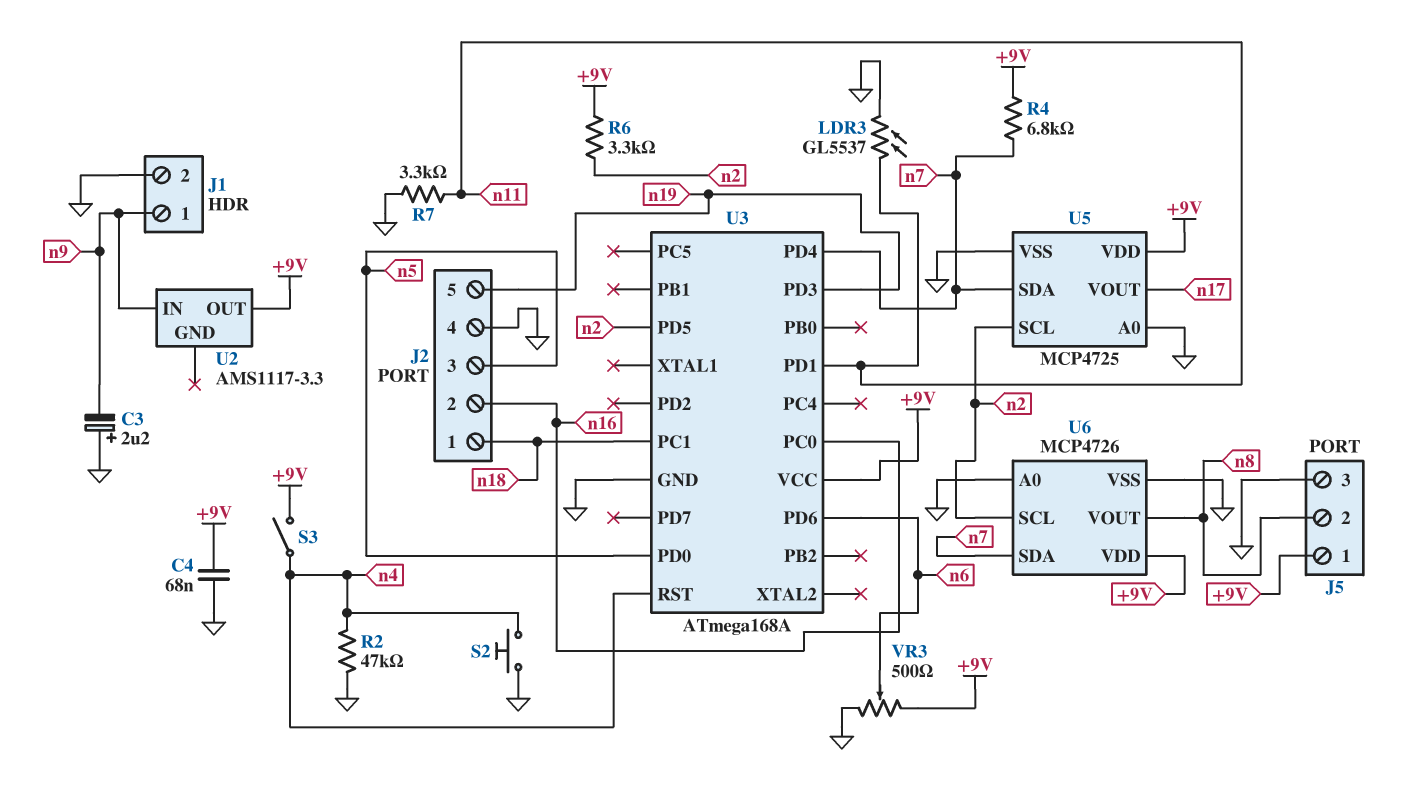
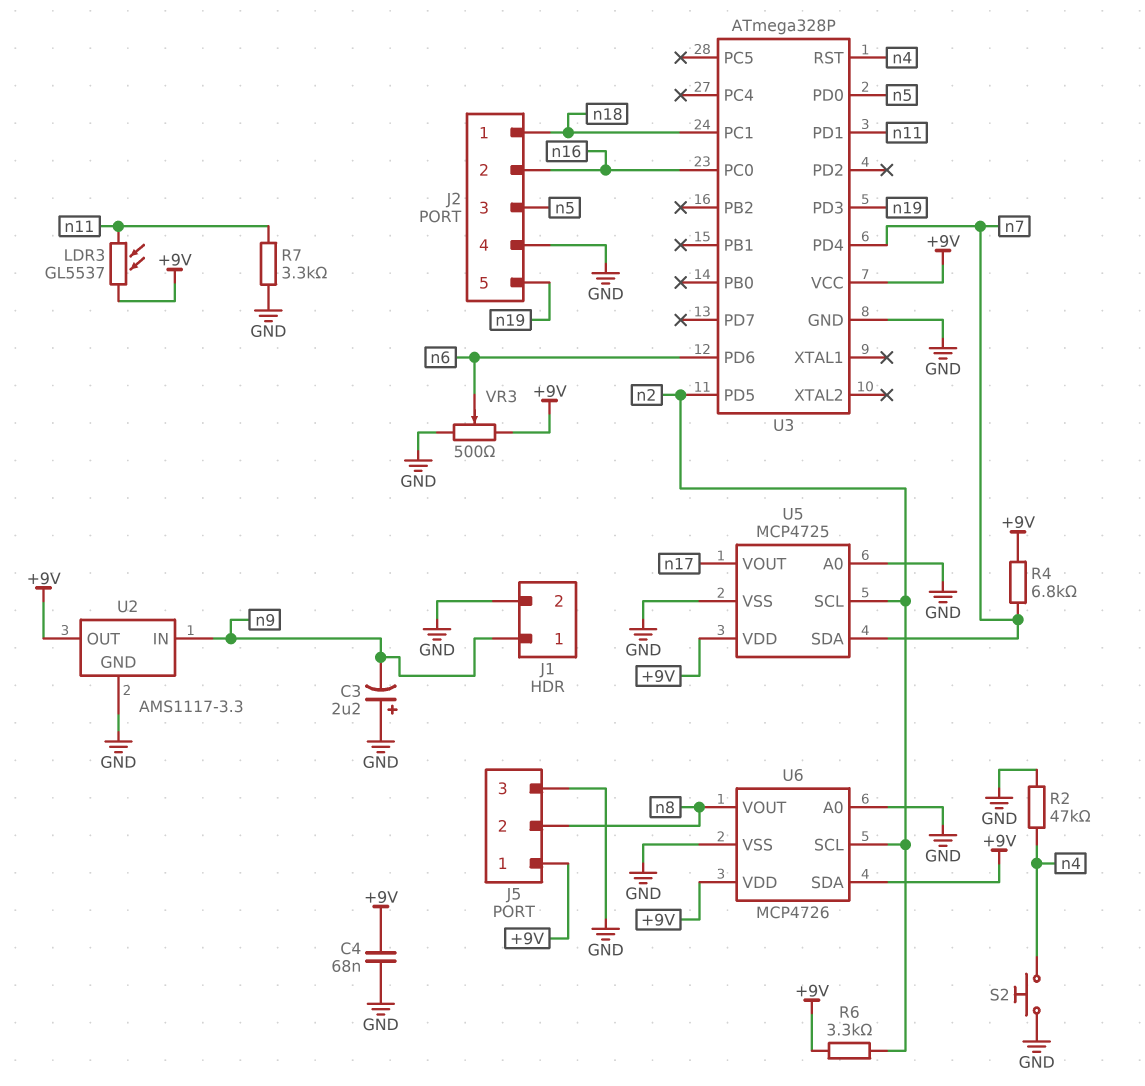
LDR3: GL5537 (GND, n11) -> GL5537 (+9V, n11)
S3: switch (+9V, n4) -> none
U2 pin GND: none -> GND
U3: ATmega168A -> ATmega328P
U6 pin SDA: n7 -> +9V

